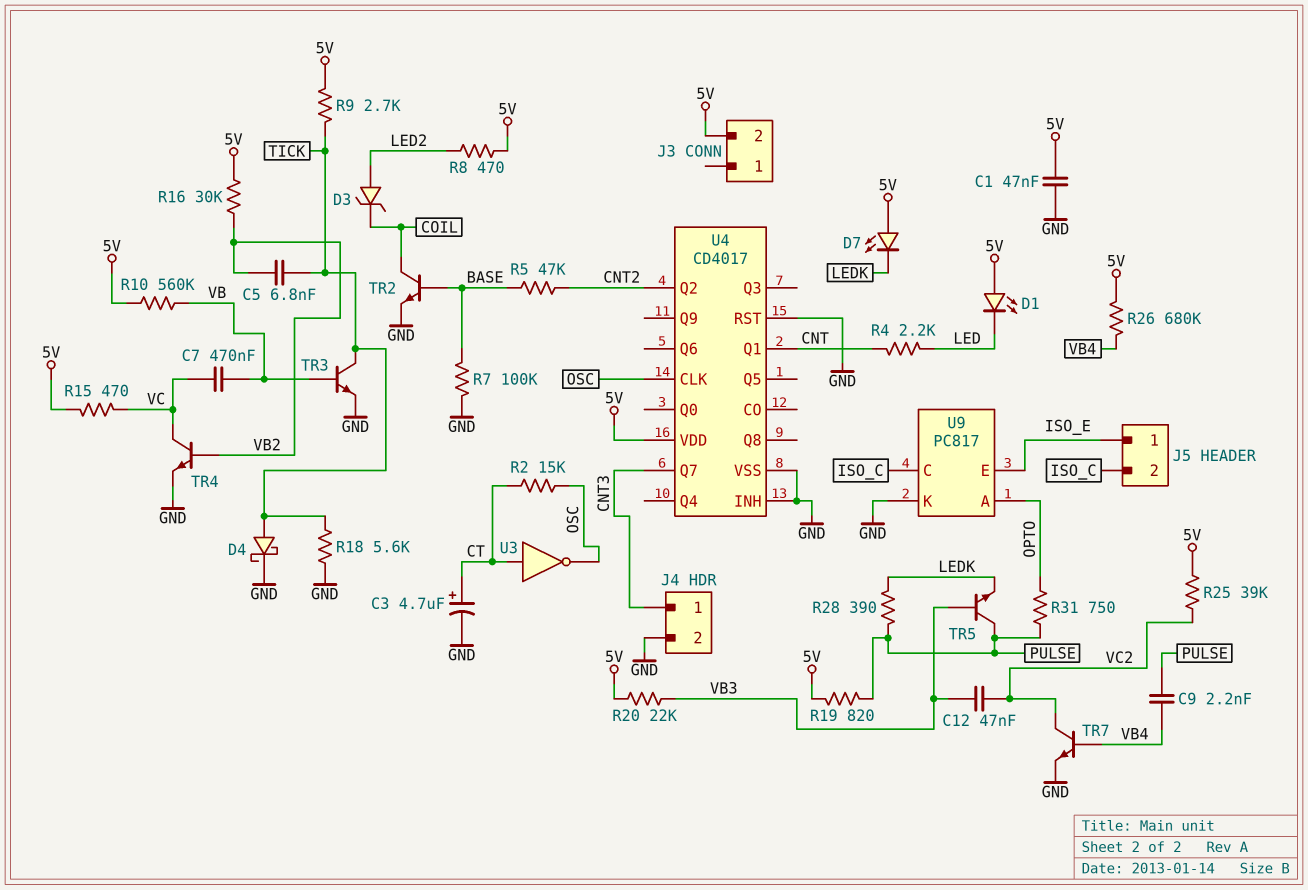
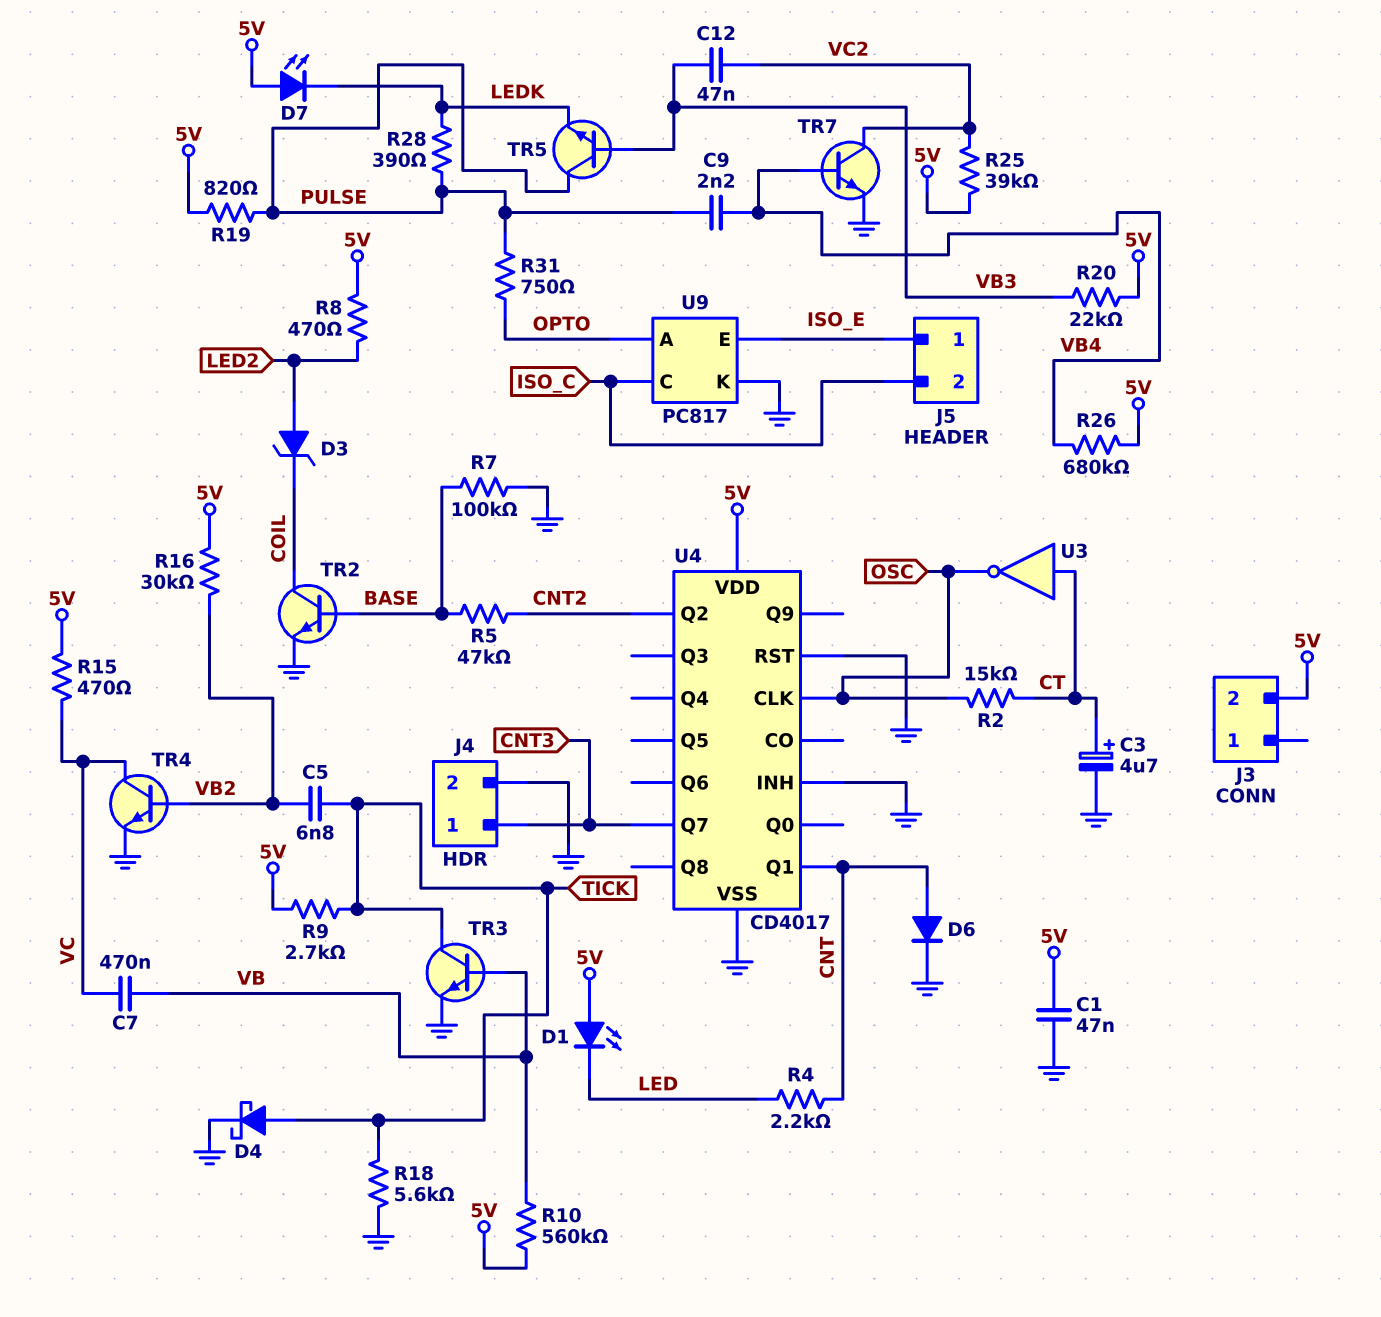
D6: none -> diode (A CNT, K GND)

